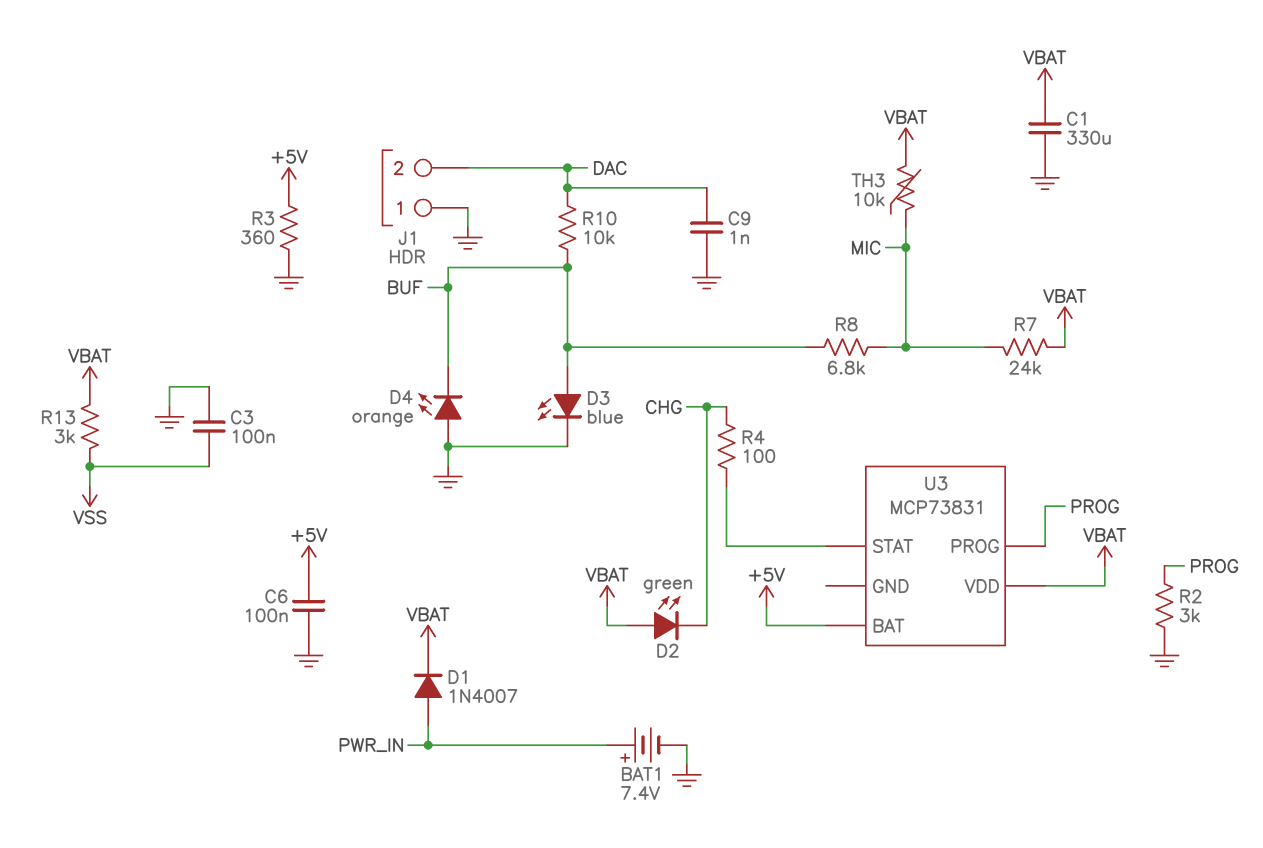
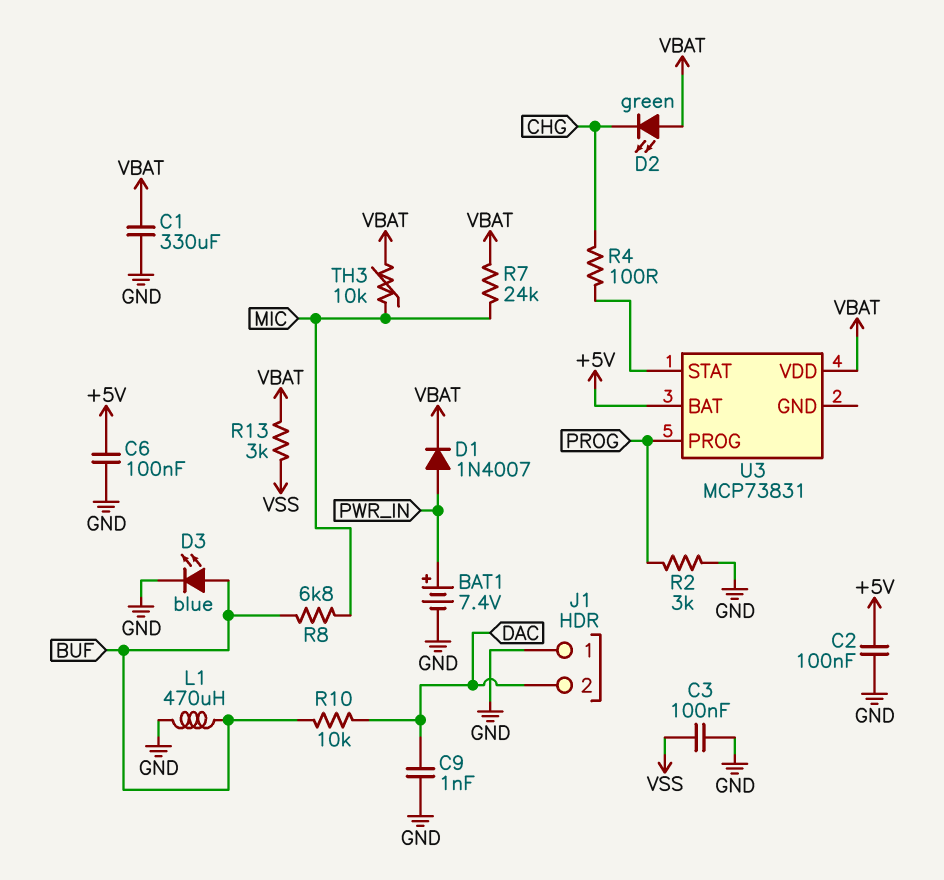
C2: none -> 100nF (+5V, GND)
D4: LED orange (A GND, K BUF) -> none
L1: none -> 470uH (BUF, GND)
R3: 360 (+5V, GND) -> none

